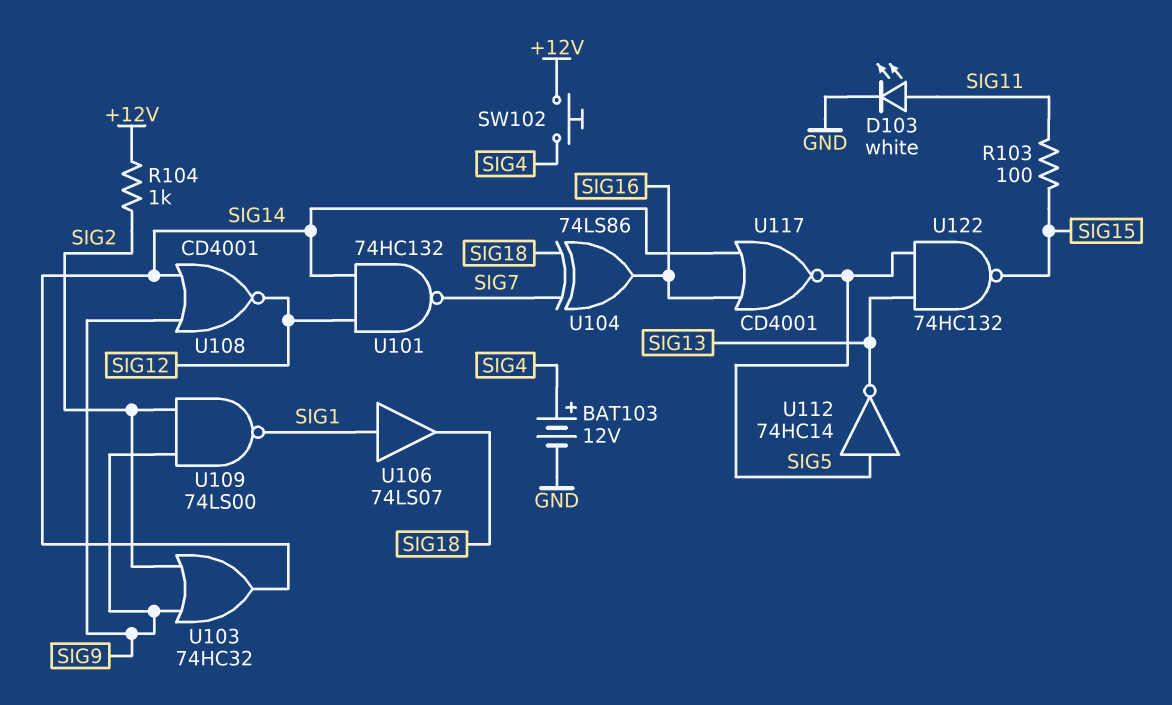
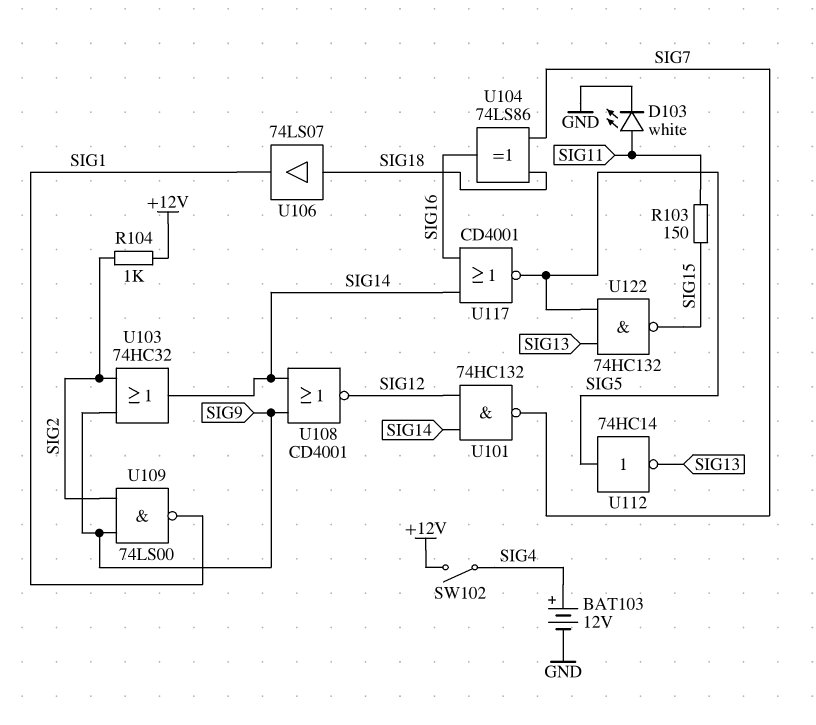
R103: 100 (SIG11, SIG15) -> 150 (SIG11, SIG15)
SW102: button (+12V, SIG4) -> switch (+12V, SIG4)
U106: buffer 74LS07 (in SIG1, out SIG18) -> buffer 74LS07 (in SIG18, out SIG1)

